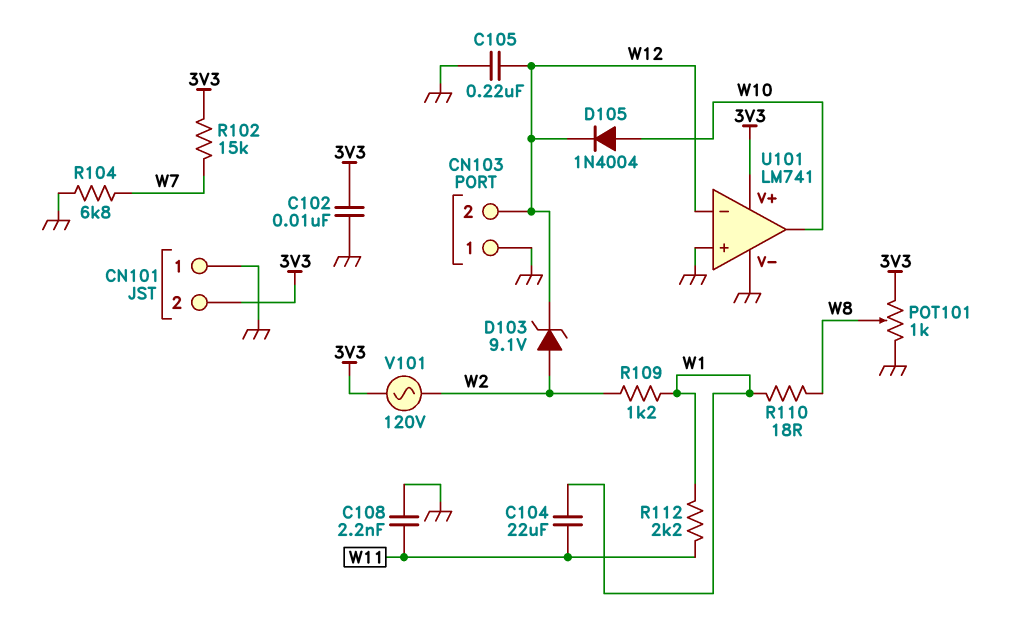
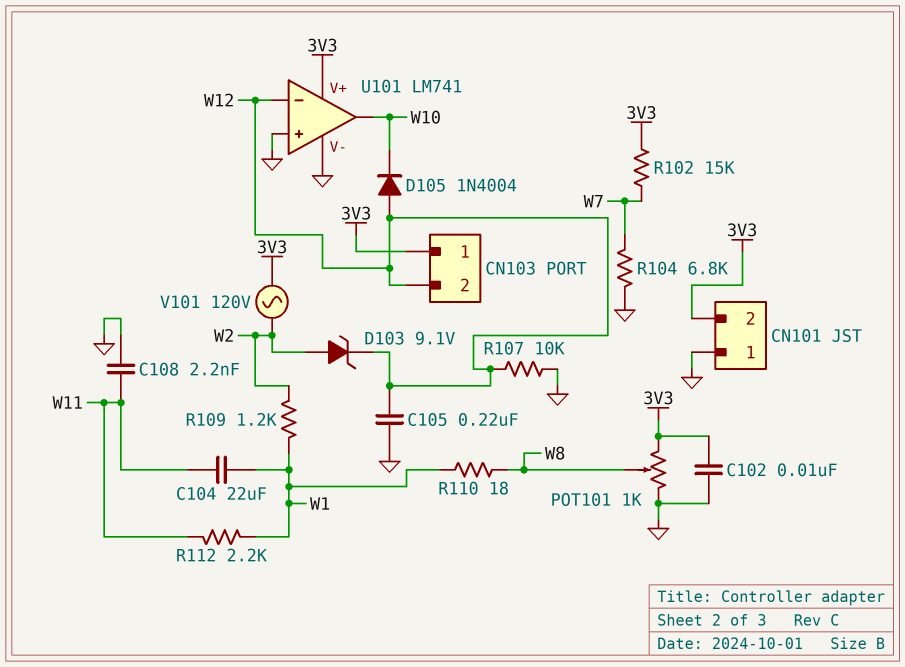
CN103 pin 1: GND -> 3V3
D105: diode 1N4004 (A W10, K W12) -> diode 1N4004 (A W12, K W10)
R107: none -> 10k (GND, W12)

